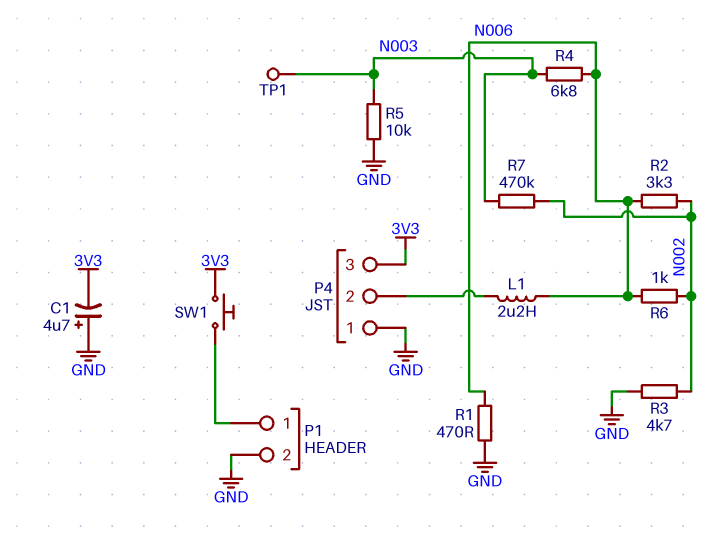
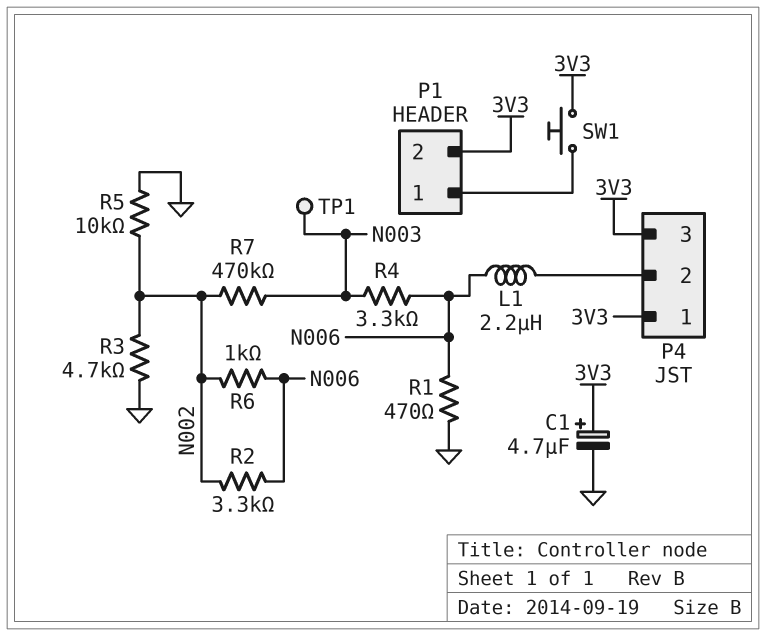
C1: 4.7uF (plus GND, minus 3V3) -> 4.7uF (plus 3V3, minus GND)
P1 pin 2: GND -> 3V3
P4 pin 1: GND -> 3V3
R4: 6.8k (N003, N006) -> 3.3k (N003, N006)
R5: 10k (GND, N003) -> 10k (GND, N002)

